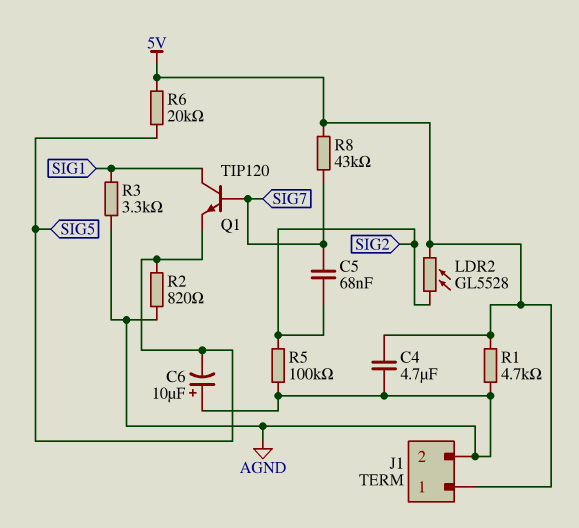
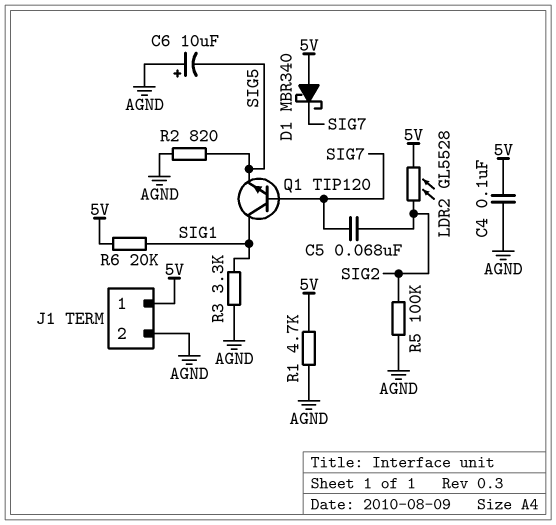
C4: 4.7uF (5V, AGND) -> 100nF (5V, AGND)
D1: none -> schottky MBR340 (A 5V, K SIG7)
R6: 20k (5V, SIG5) -> 20k (5V, SIG1)
R8: 43k (5V, SIG7) -> none

